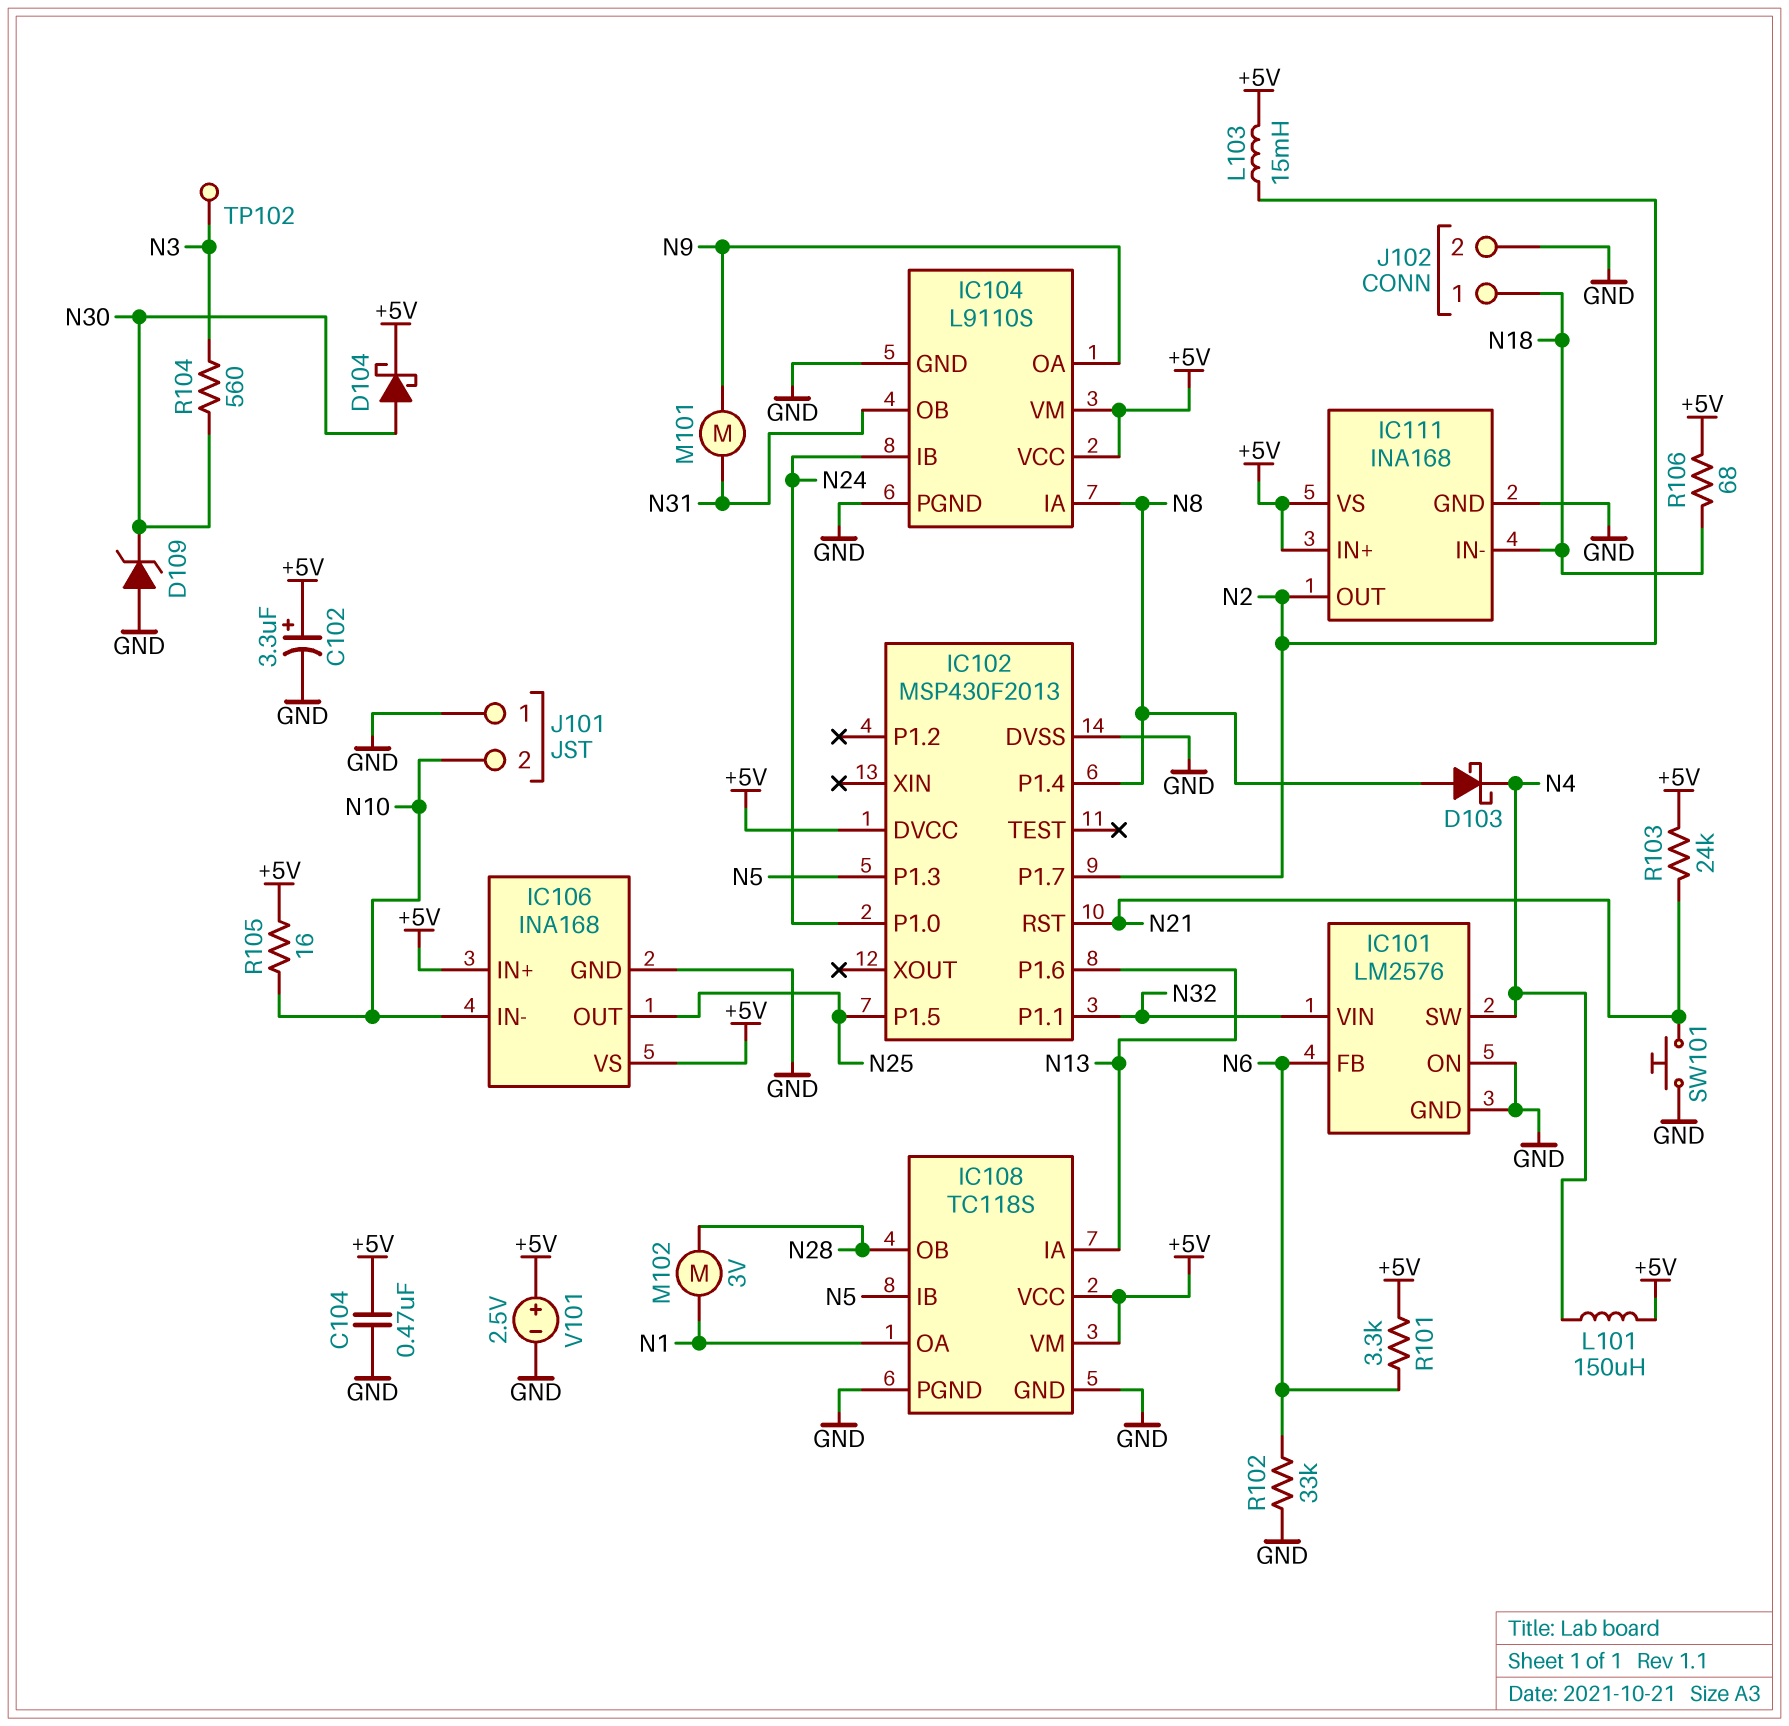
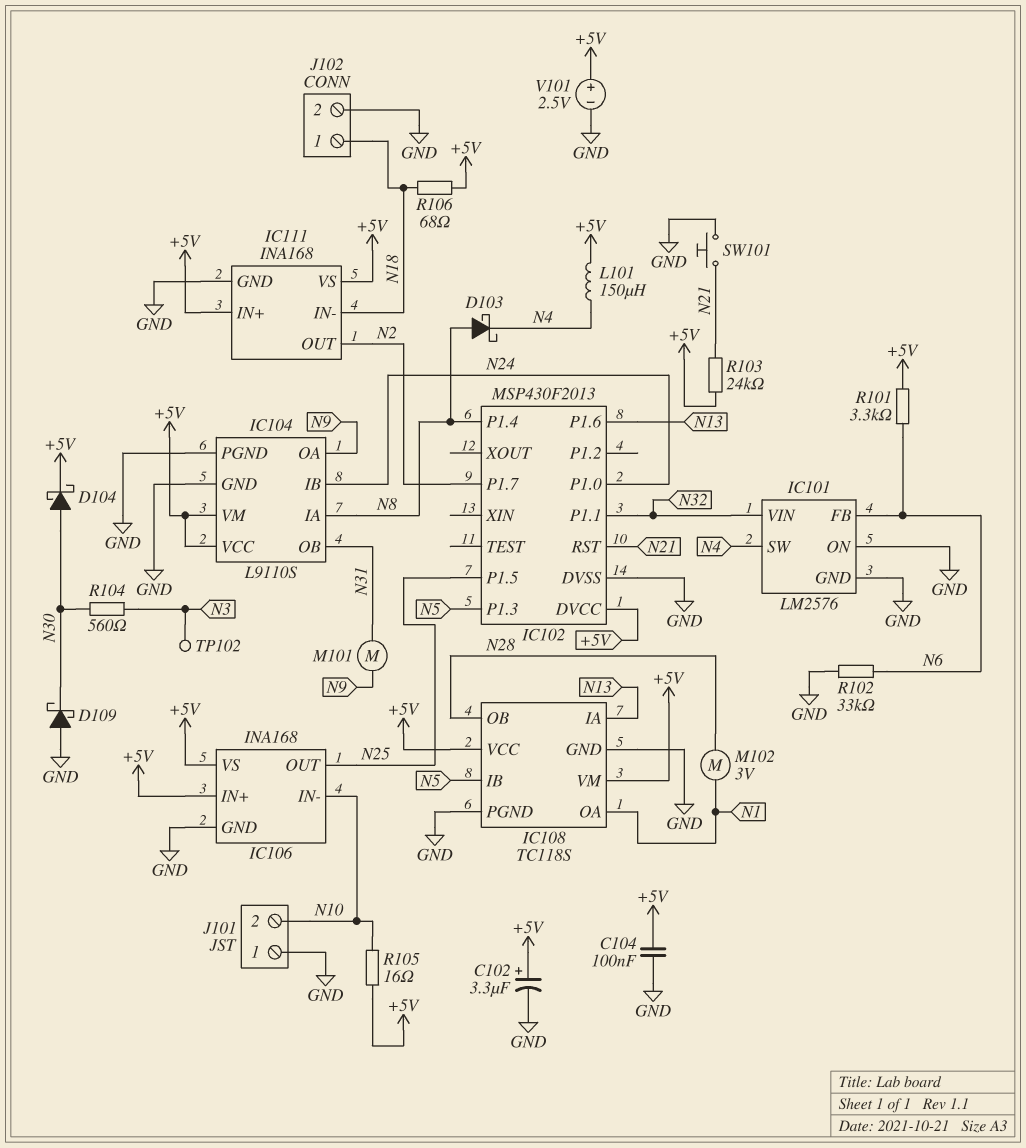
C104: 470nF (+5V, GND) -> 100nF (+5V, GND)
D109: zener (A GND, K N30) -> schottky (A GND, K N30)
L103: 15mH (+5V, N2) -> none

